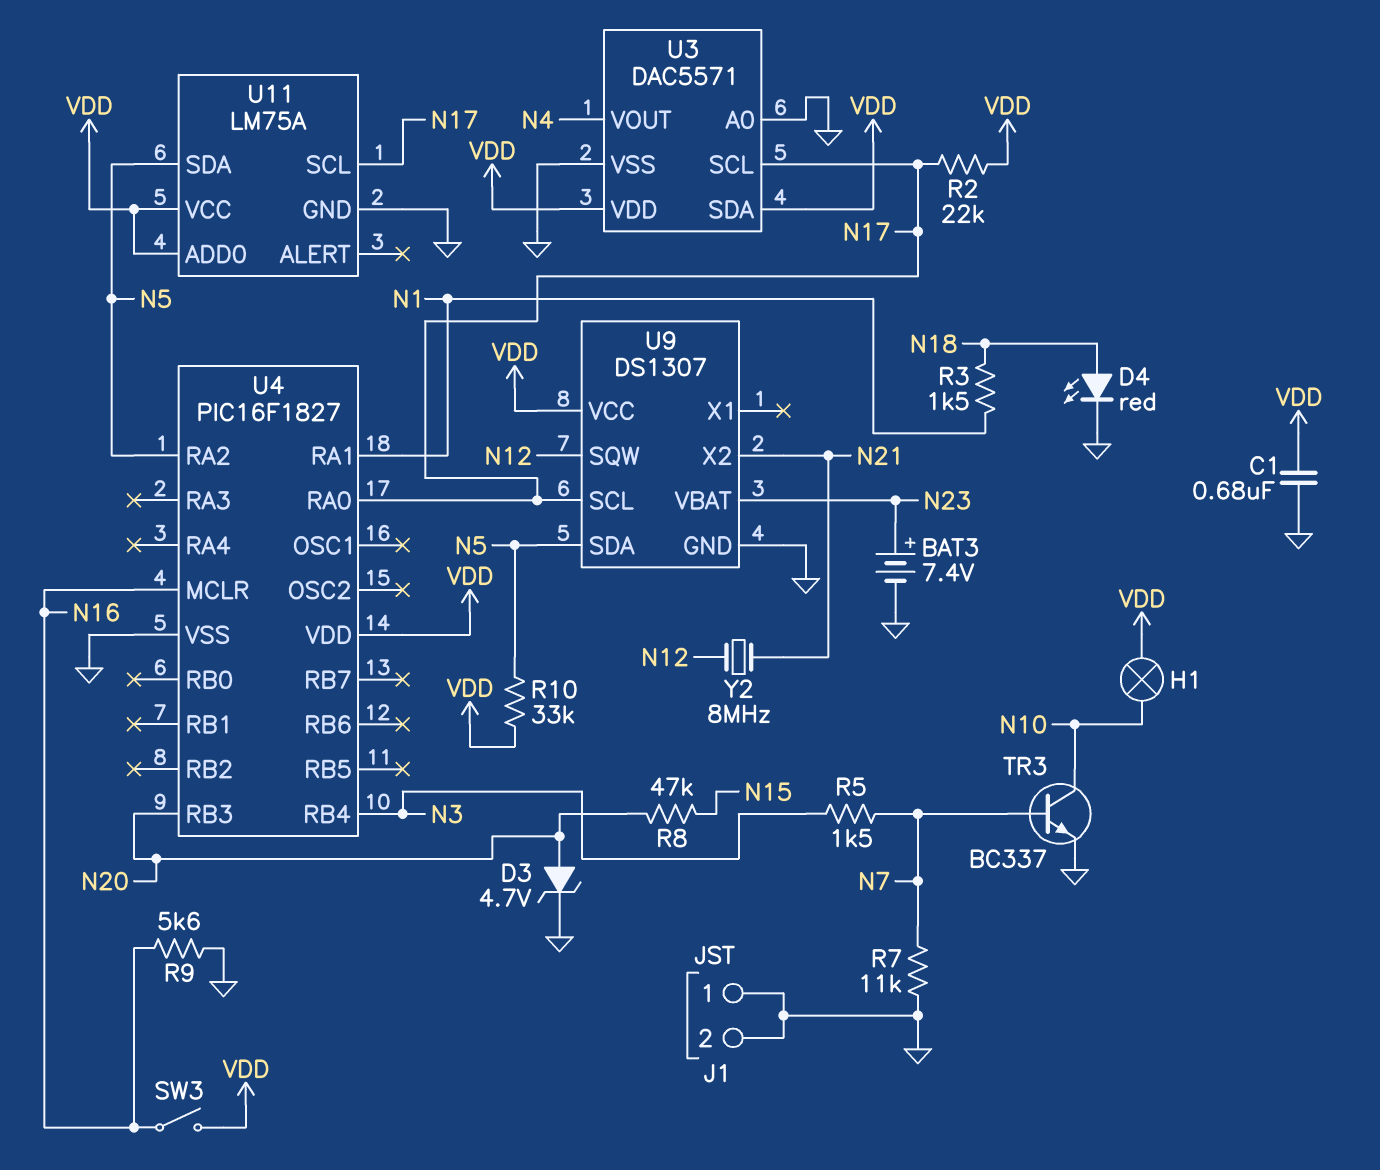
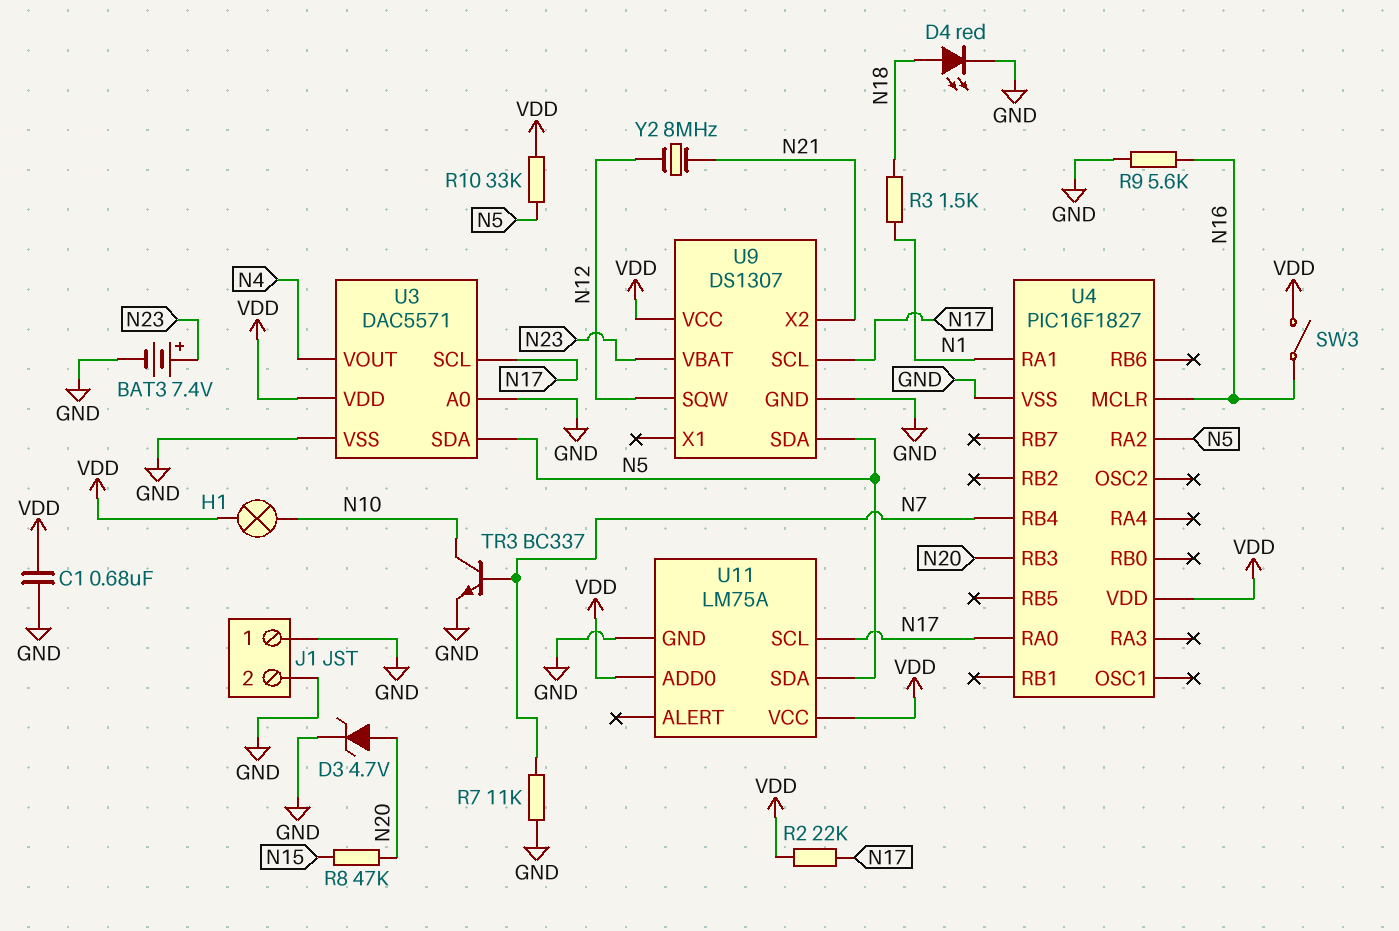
R5: 1.5k (N3, N7) -> none
U3 pin SDA: VDD -> N5
U4 pin RB4: N3 -> N7

